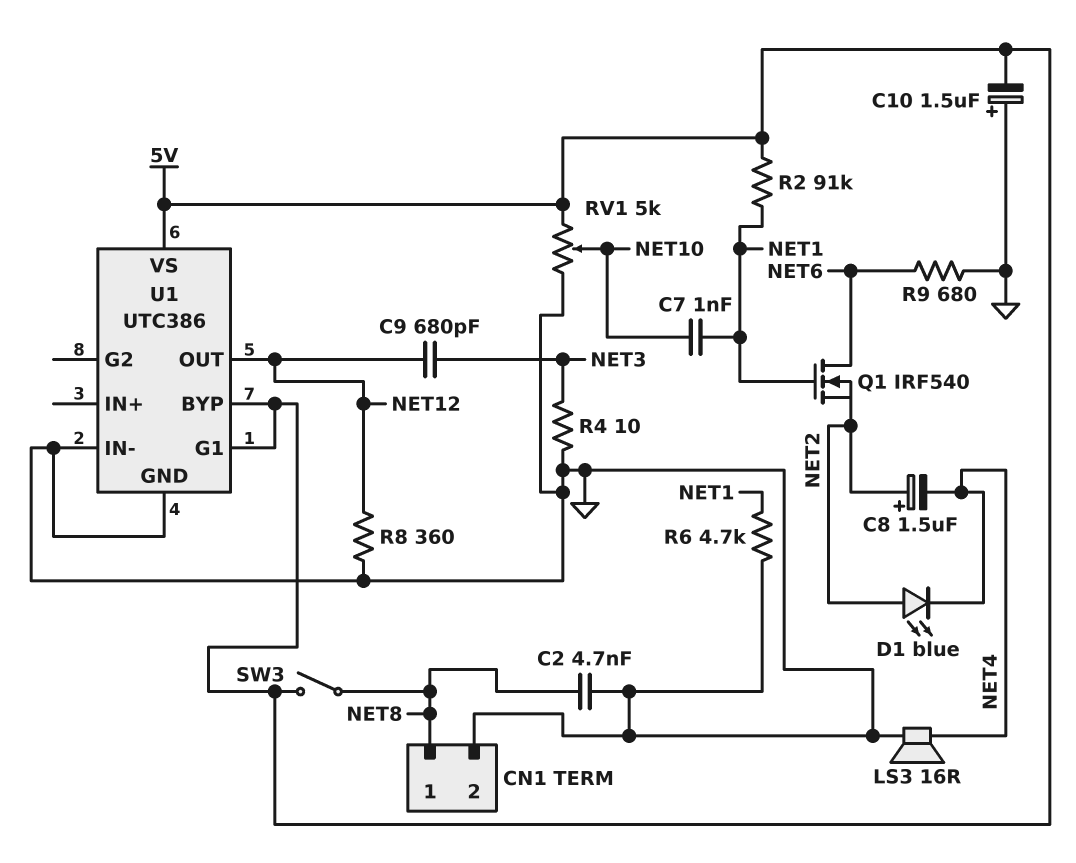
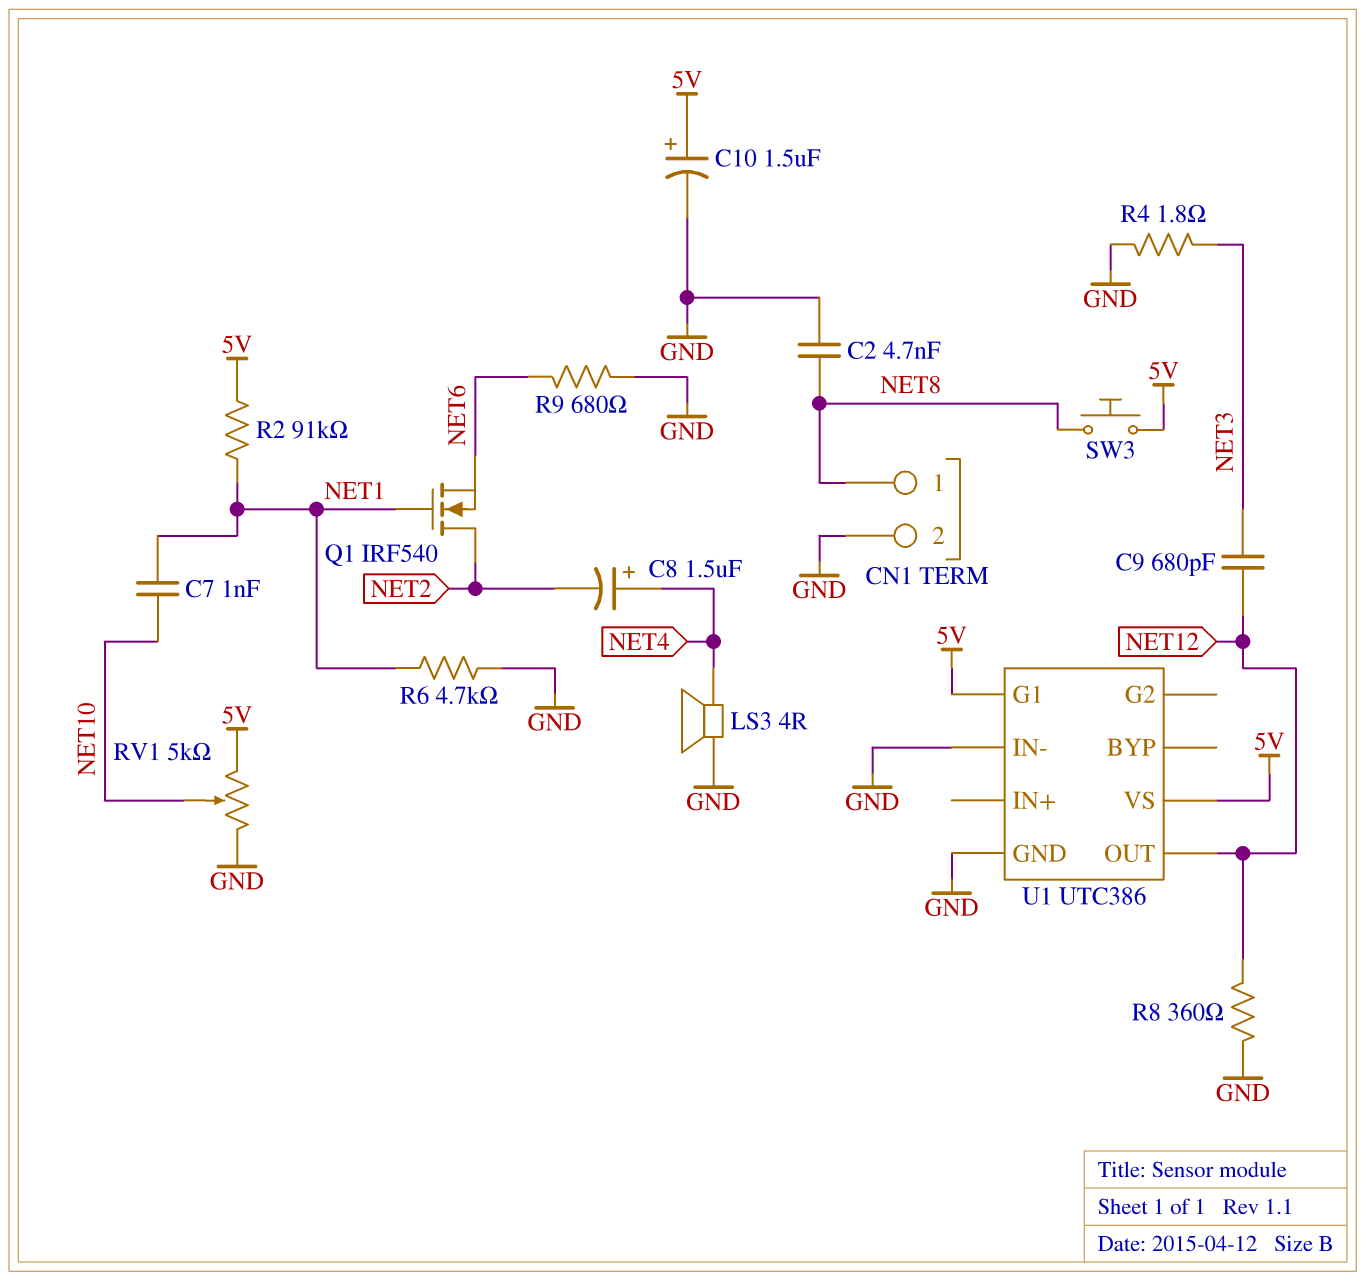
C8: 1.5uF (plus NET2, minus NET4) -> 1.5uF (plus NET4, minus NET2)
C10: 1.5uF (plus GND, minus 5V) -> 1.5uF (plus 5V, minus GND)
D1: LED blue (A NET2, K NET4) -> none
LS3: speaker 16R (GND, NET4) -> speaker 4R (GND, NET4)
Q1: NMOS IRF540 (G NET1, D NET6, S NET2) -> NMOS IRF540 (G NET1, D NET2, S NET6)
R4: 10 (GND, NET3) -> 1.8 (GND, NET3)
SW3: switch (5V, NET8) -> button (5V, NET8)
U1 pin BYP: 5V -> none

